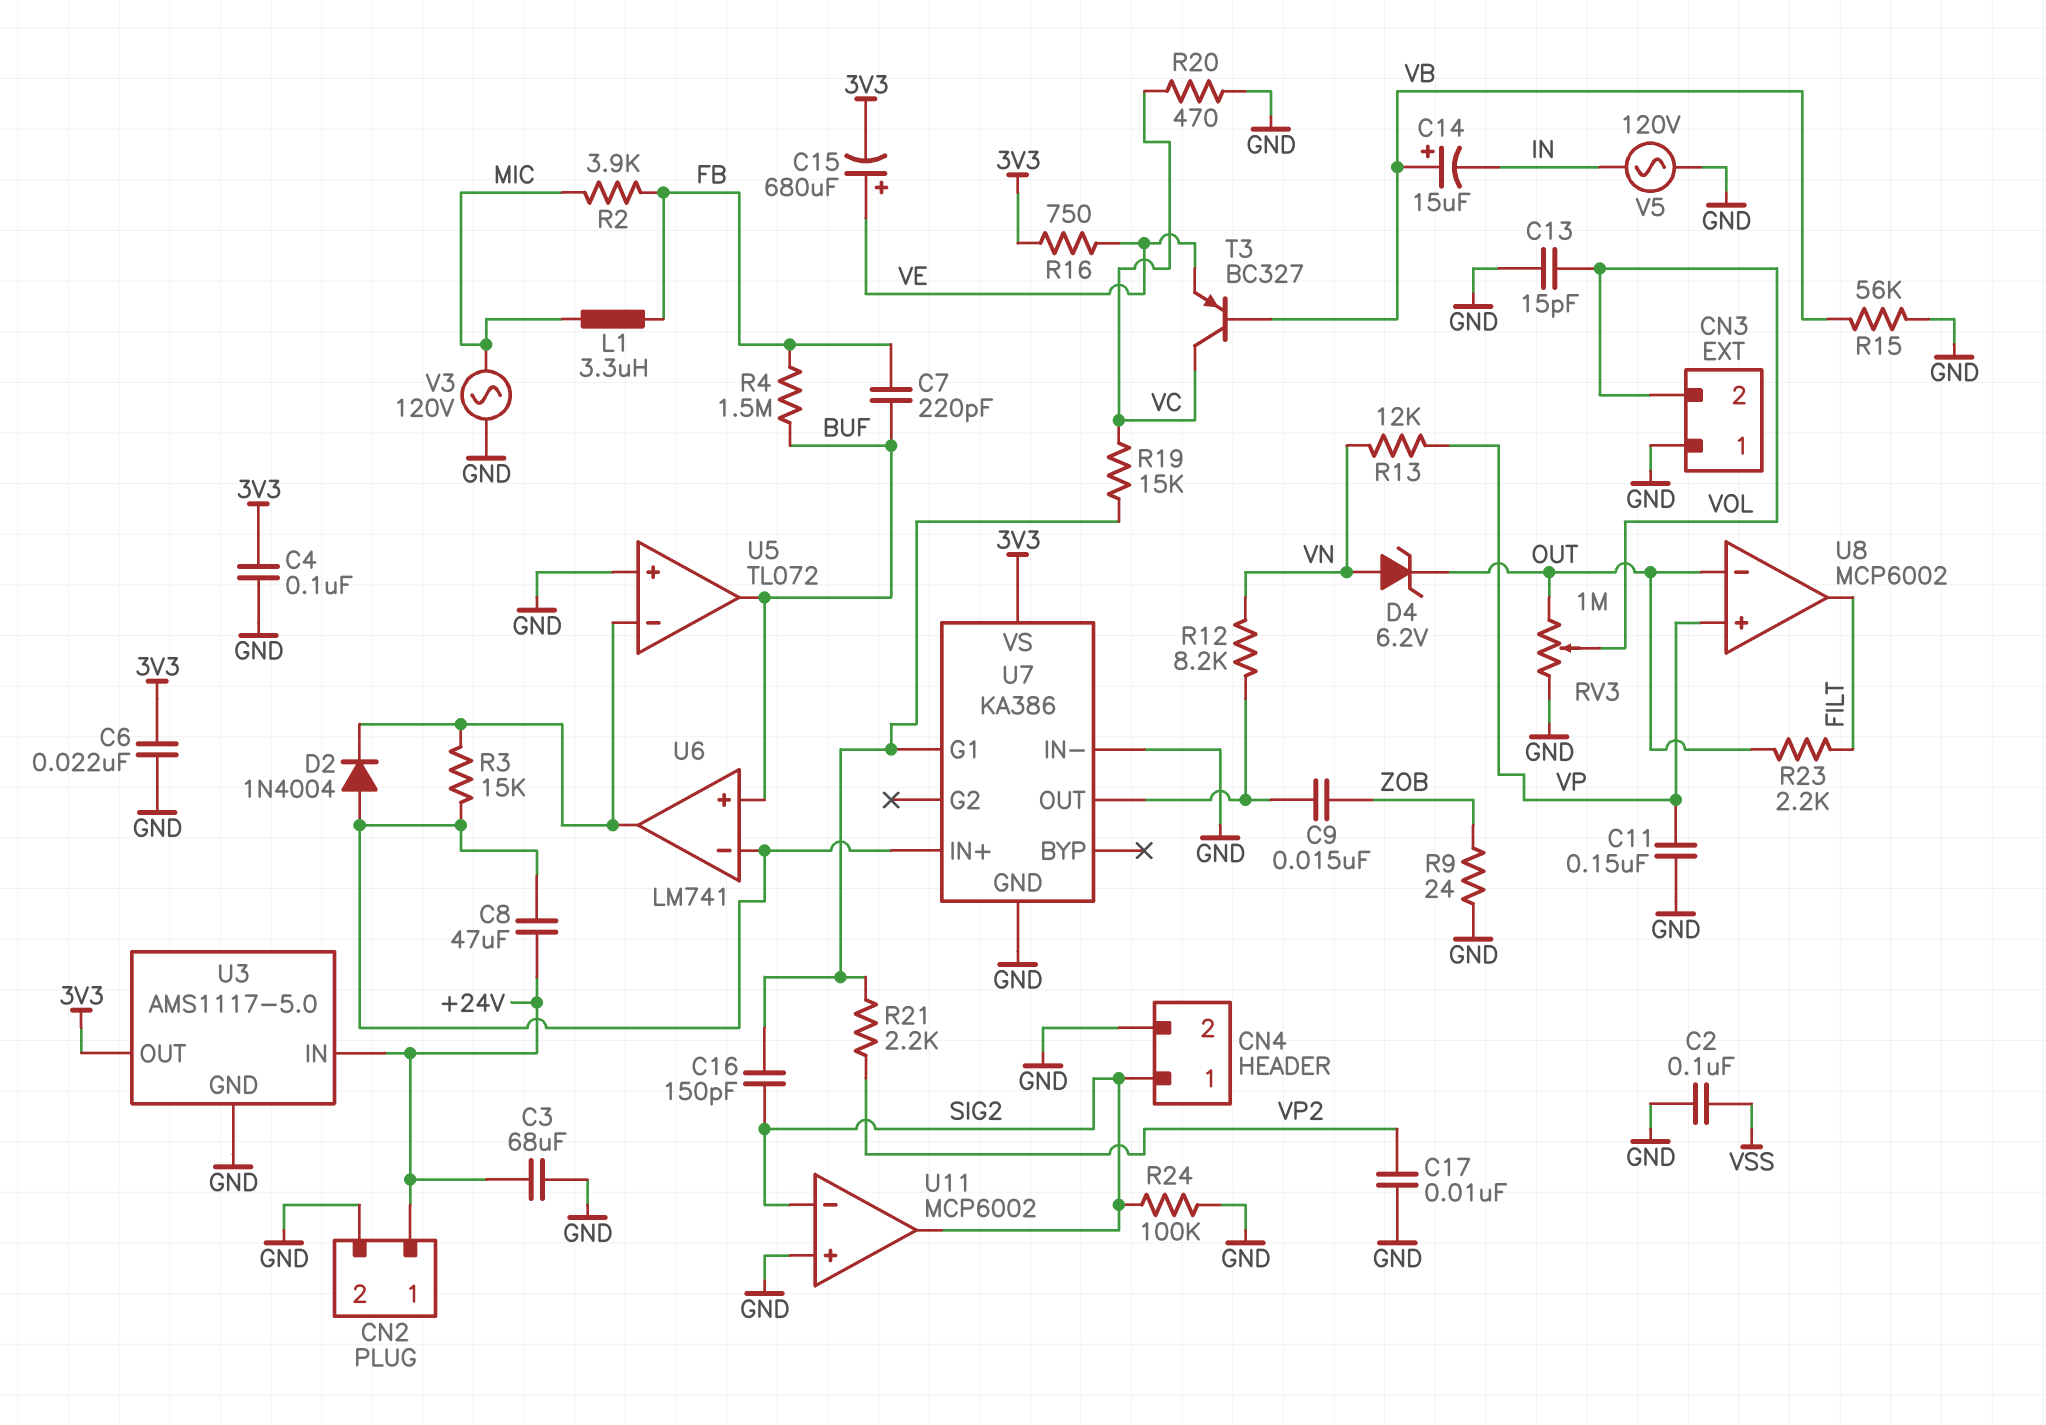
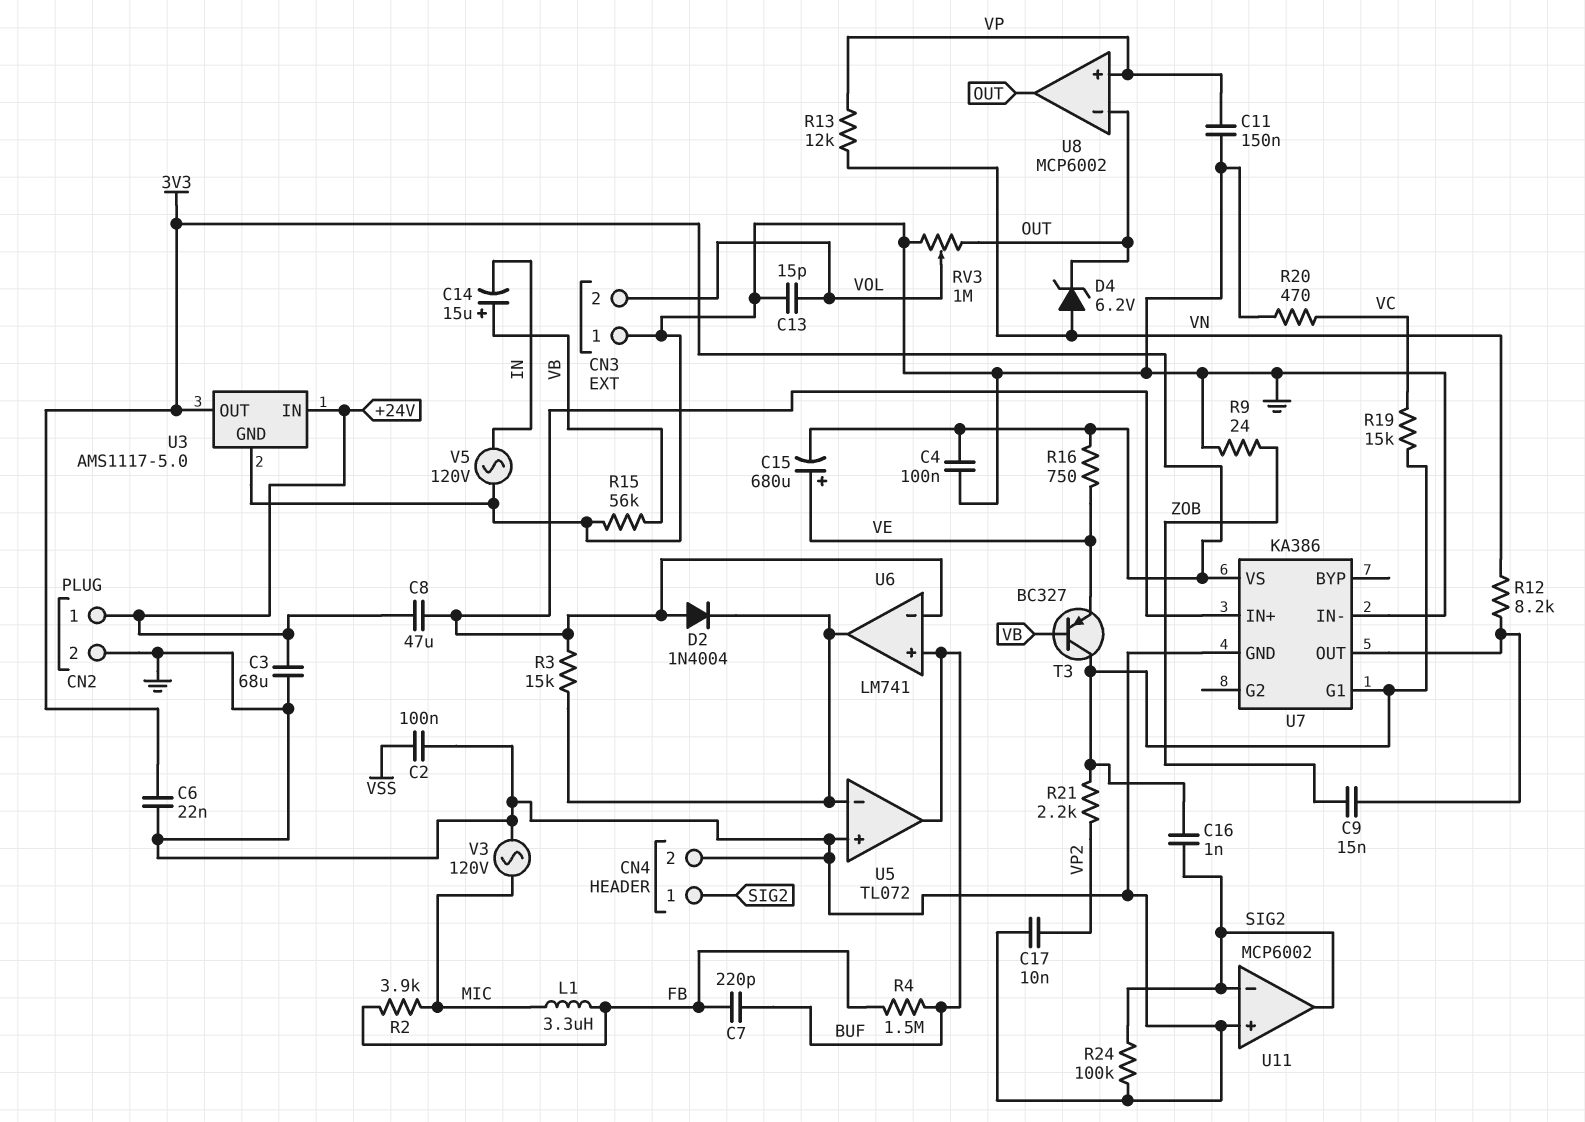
C16: 150pF (SIG2, U7/G1) -> 1nF (SIG2, U7/G1)
R23: 2.2k (FILT, OUT) -> none
T3: PNP BC327 (B VB, C VC, E VE) -> PNP BC327 (B VB, C U7/G1, E VE)
U8 pin out: FILT -> OUT

